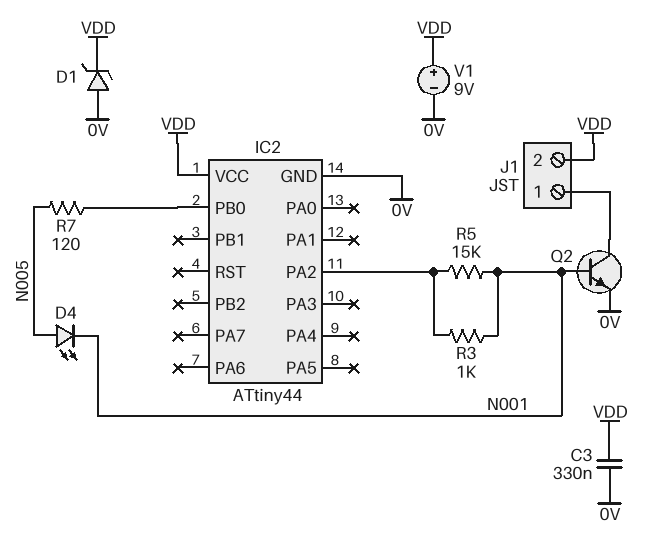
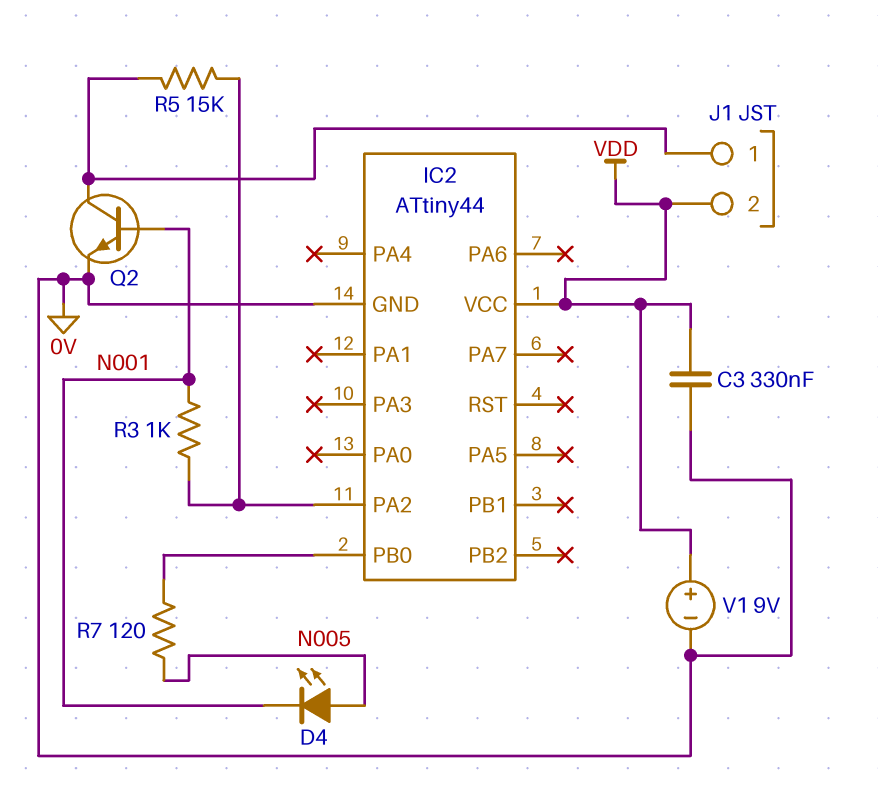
D1: zener (A 0V, K VDD) -> none
R5: 15k (IC2/PA2, N001) -> 15k (IC2/PA2, J1/1)

